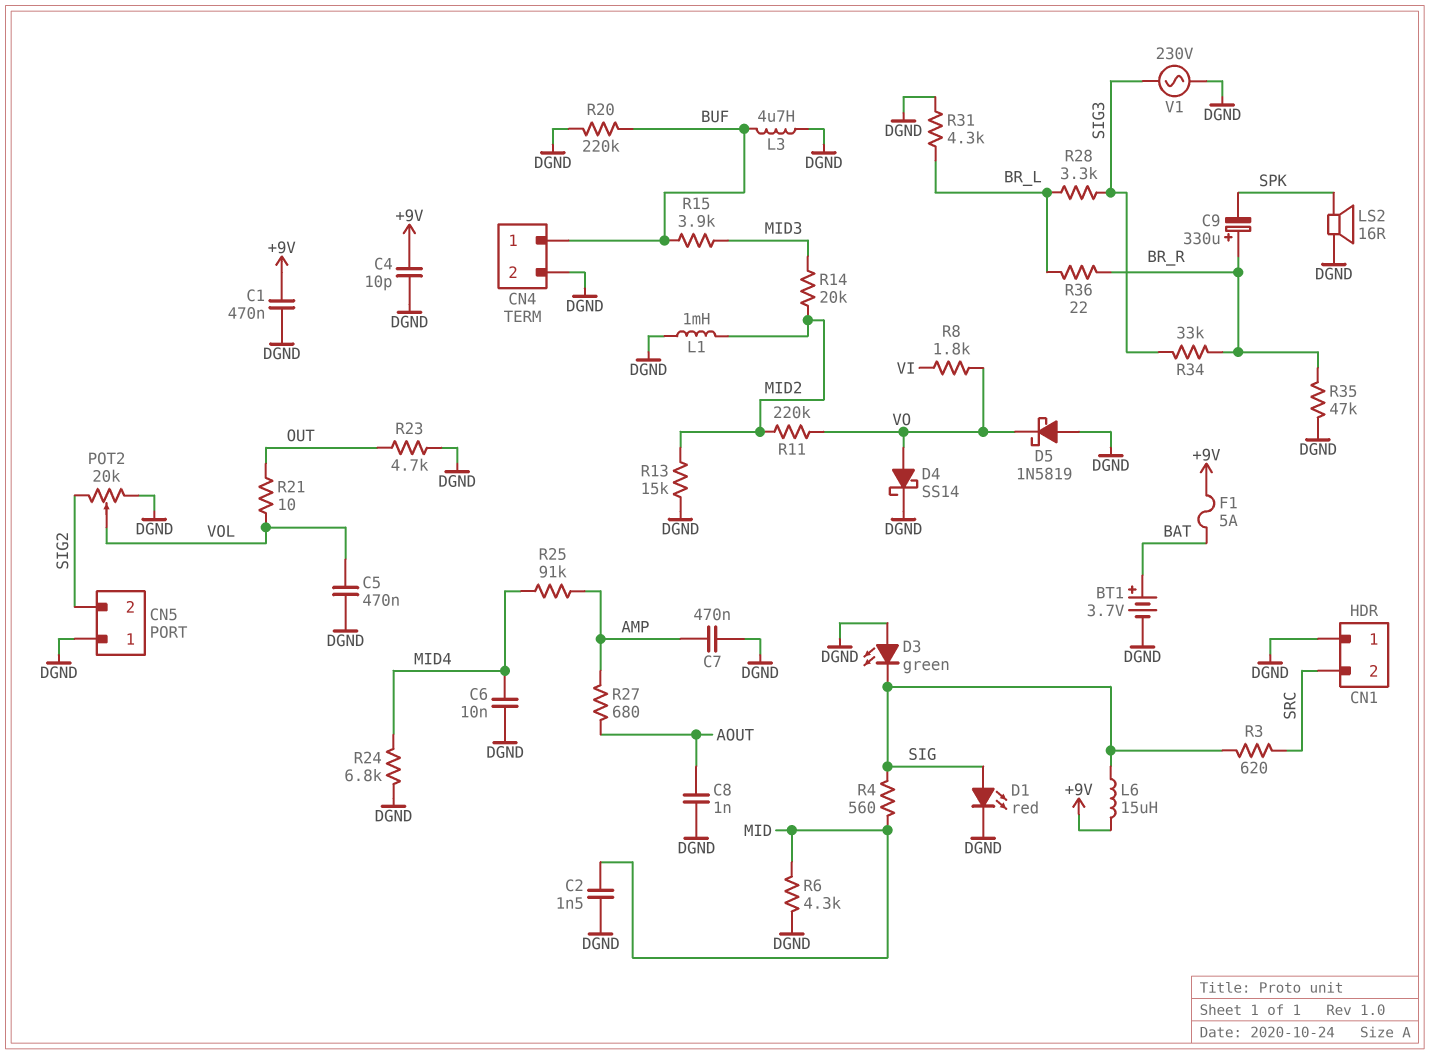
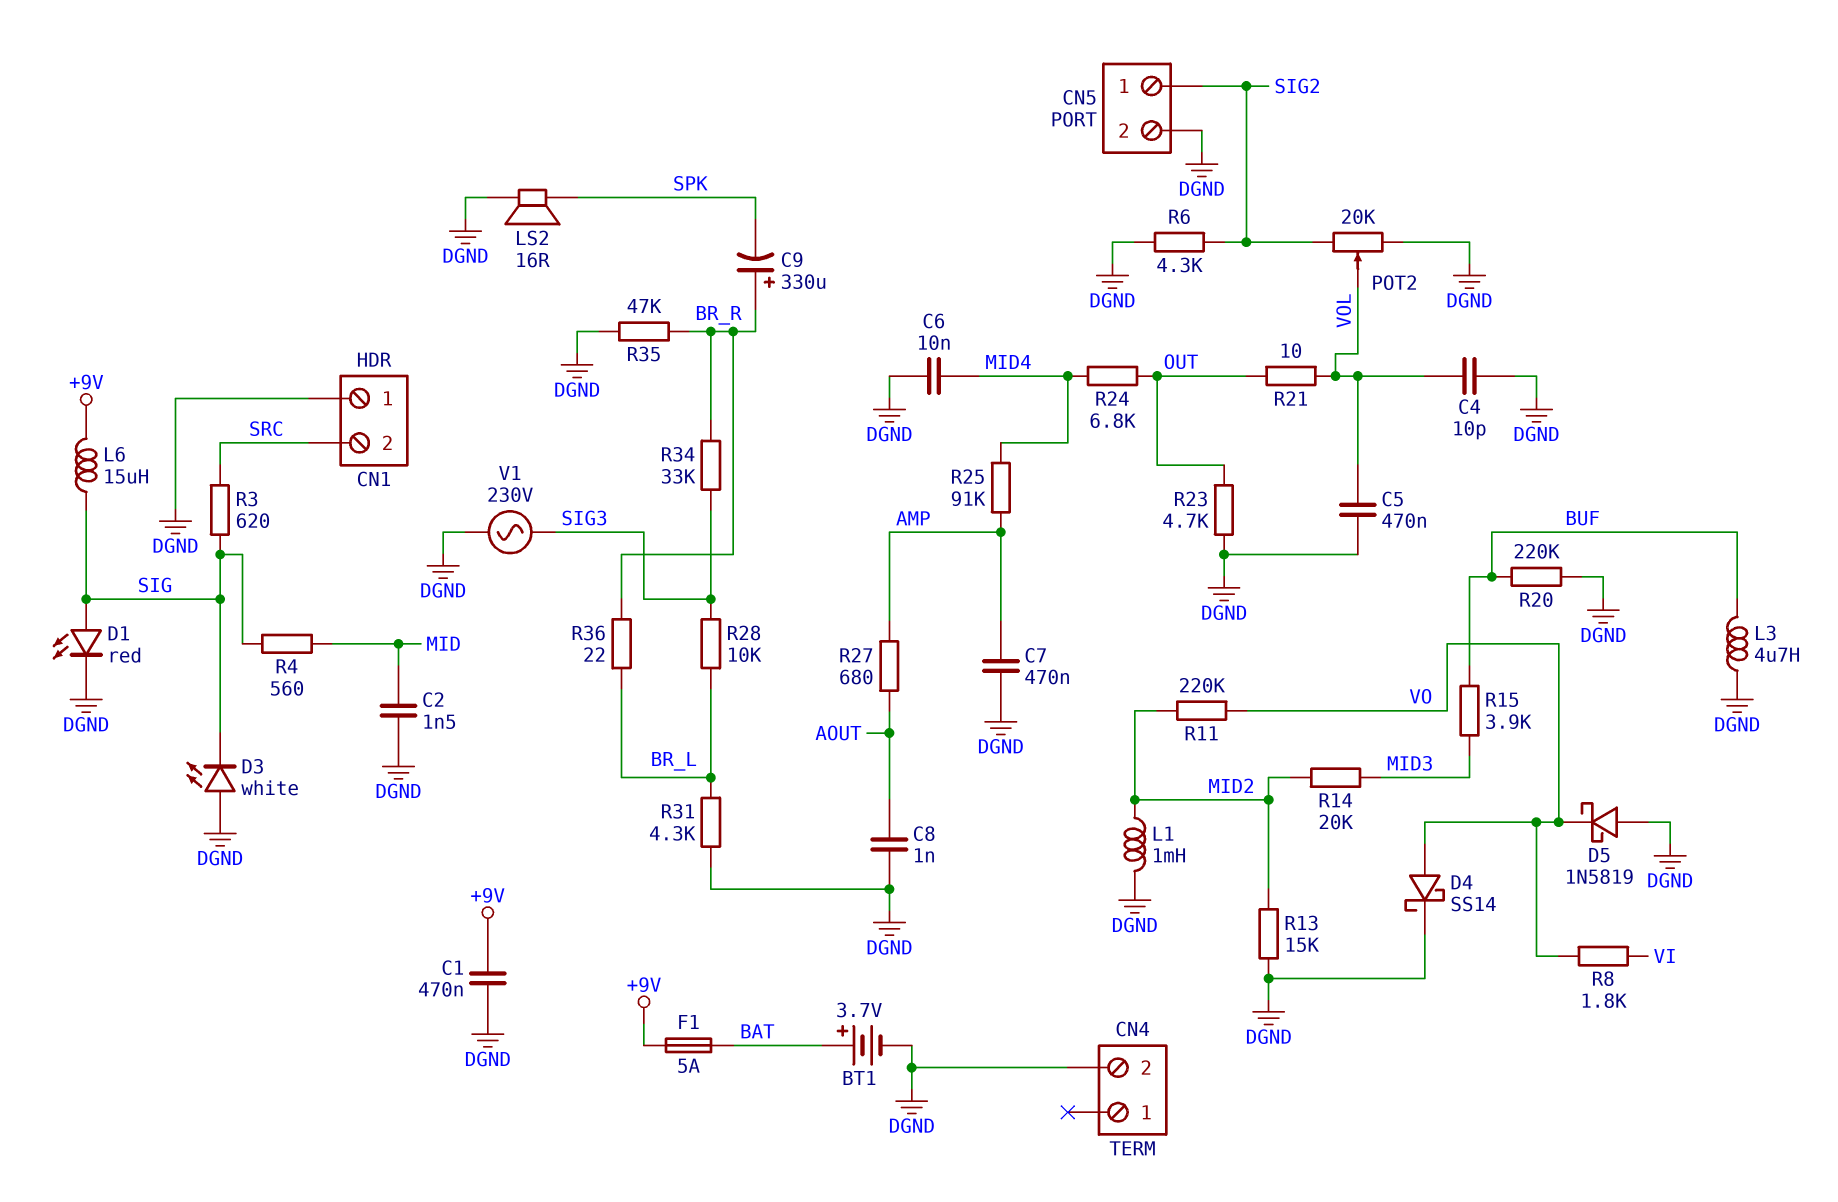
C4: 10pF (+9V, DGND) -> 10pF (DGND, VOL)
CN4 pin 1: BUF -> none
CN5 pin 1: DGND -> SIG2
CN5 pin 2: SIG2 -> DGND
D3: LED green (A DGND, K SIG) -> LED white (A DGND, K SIG)
R6: 4.3k (DGND, MID) -> 4.3k (DGND, SIG2)
R24: 6.8k (DGND, MID4) -> 6.8k (MID4, OUT)
R28: 3.3k (BR_L, SIG3) -> 10k (BR_L, SIG3)

